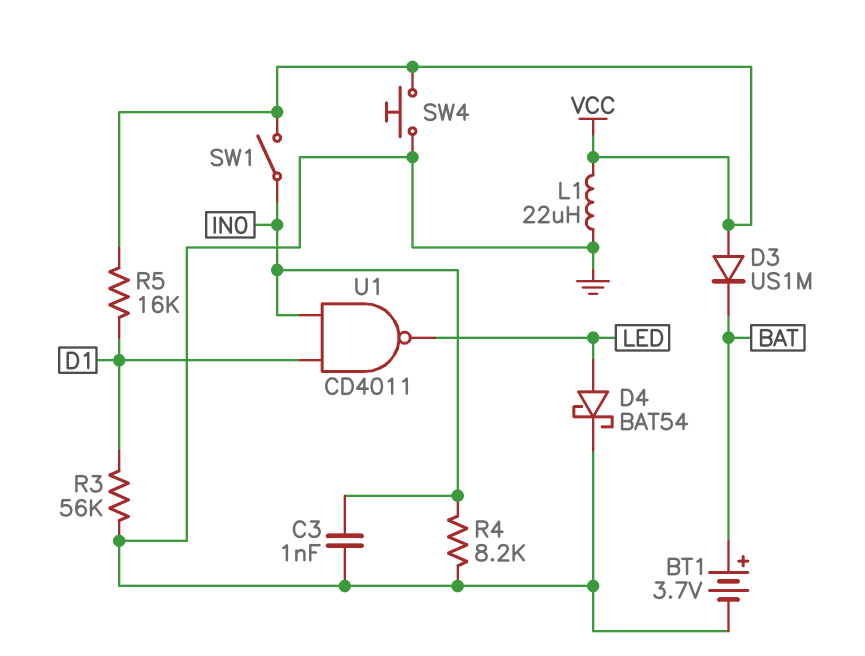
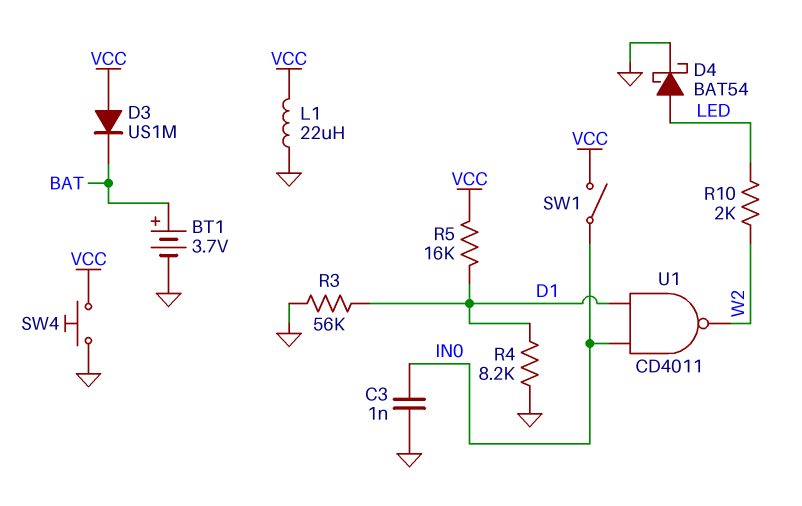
R4: 8.2k (GND, IN0) -> 8.2k (D1, GND)
R10: none -> 2k (LED, W2)
U1: NAND CD4011 (in D1, in IN0, out LED) -> NAND CD4011 (in D1, in IN0, out W2)

